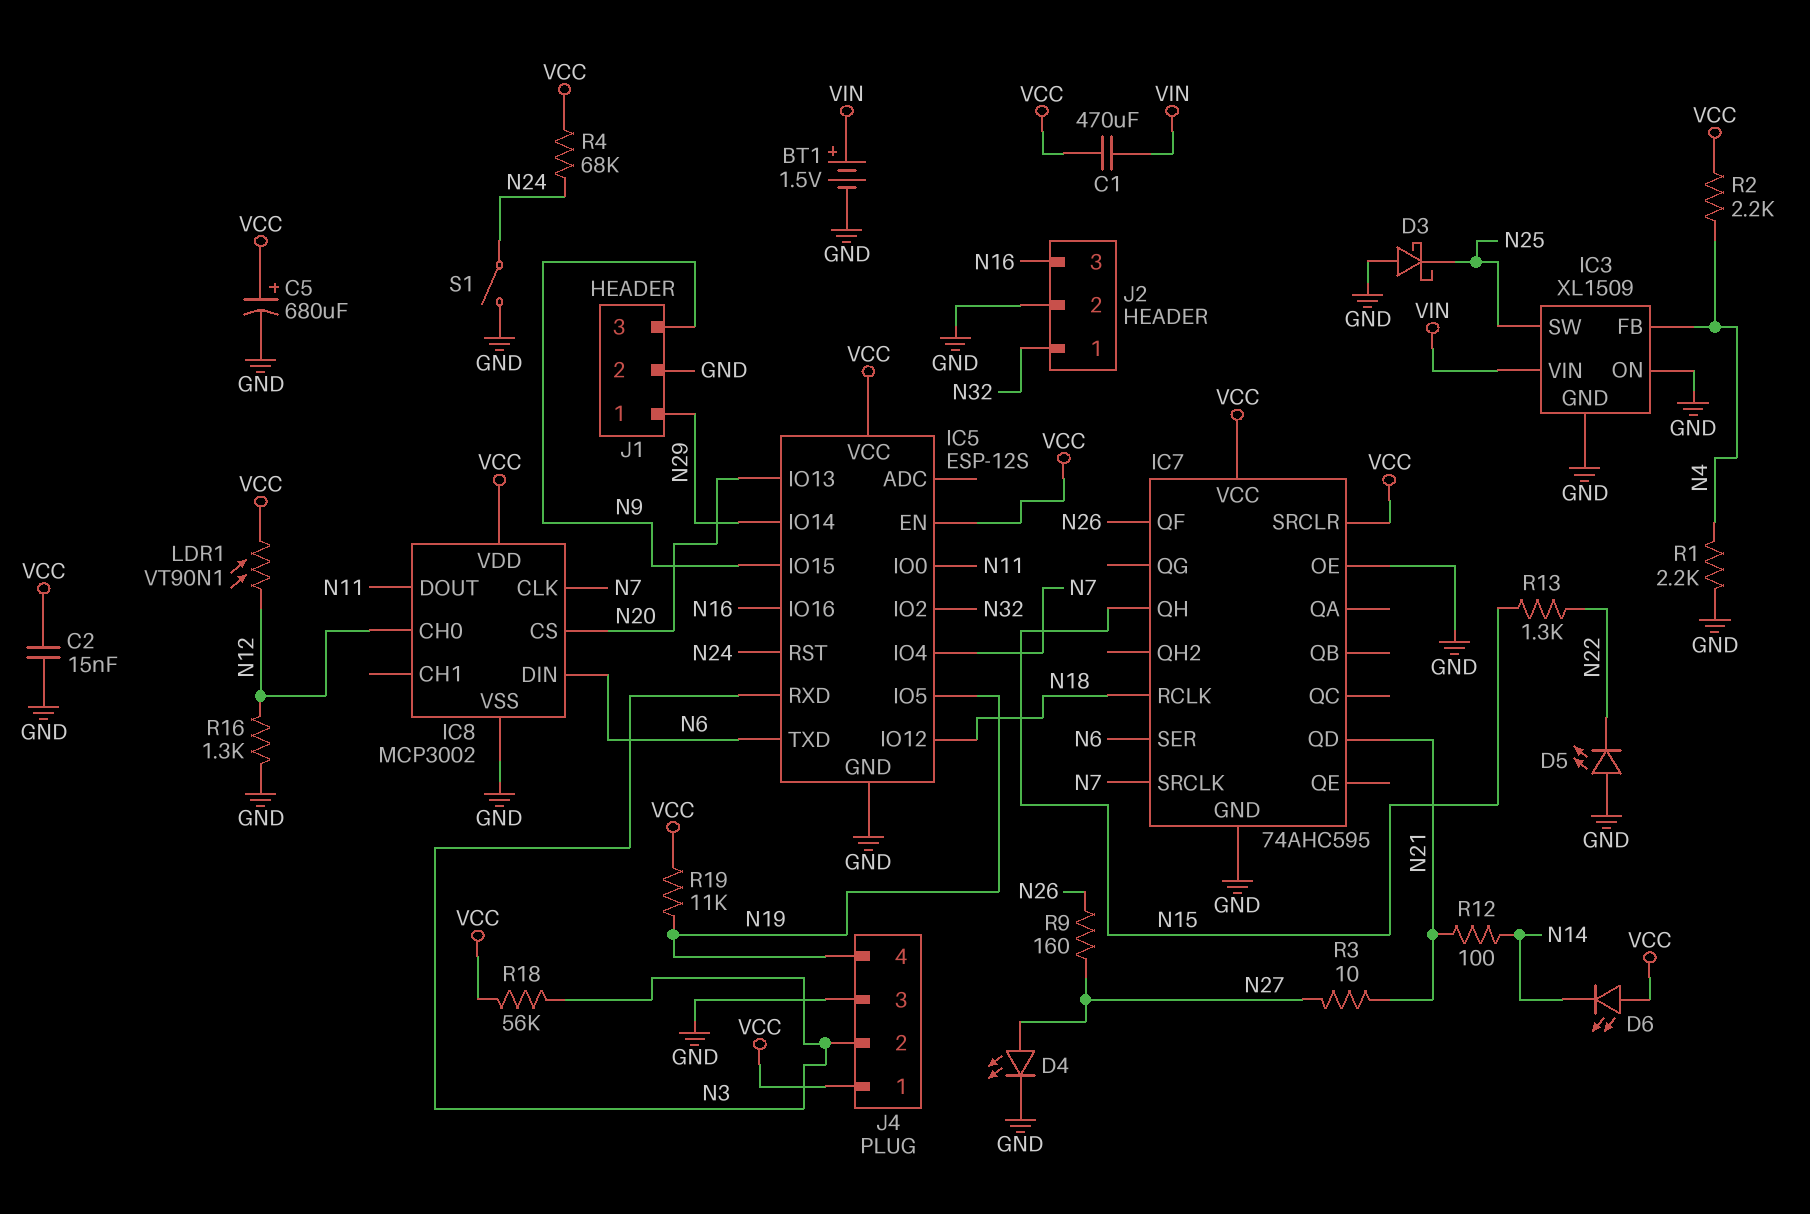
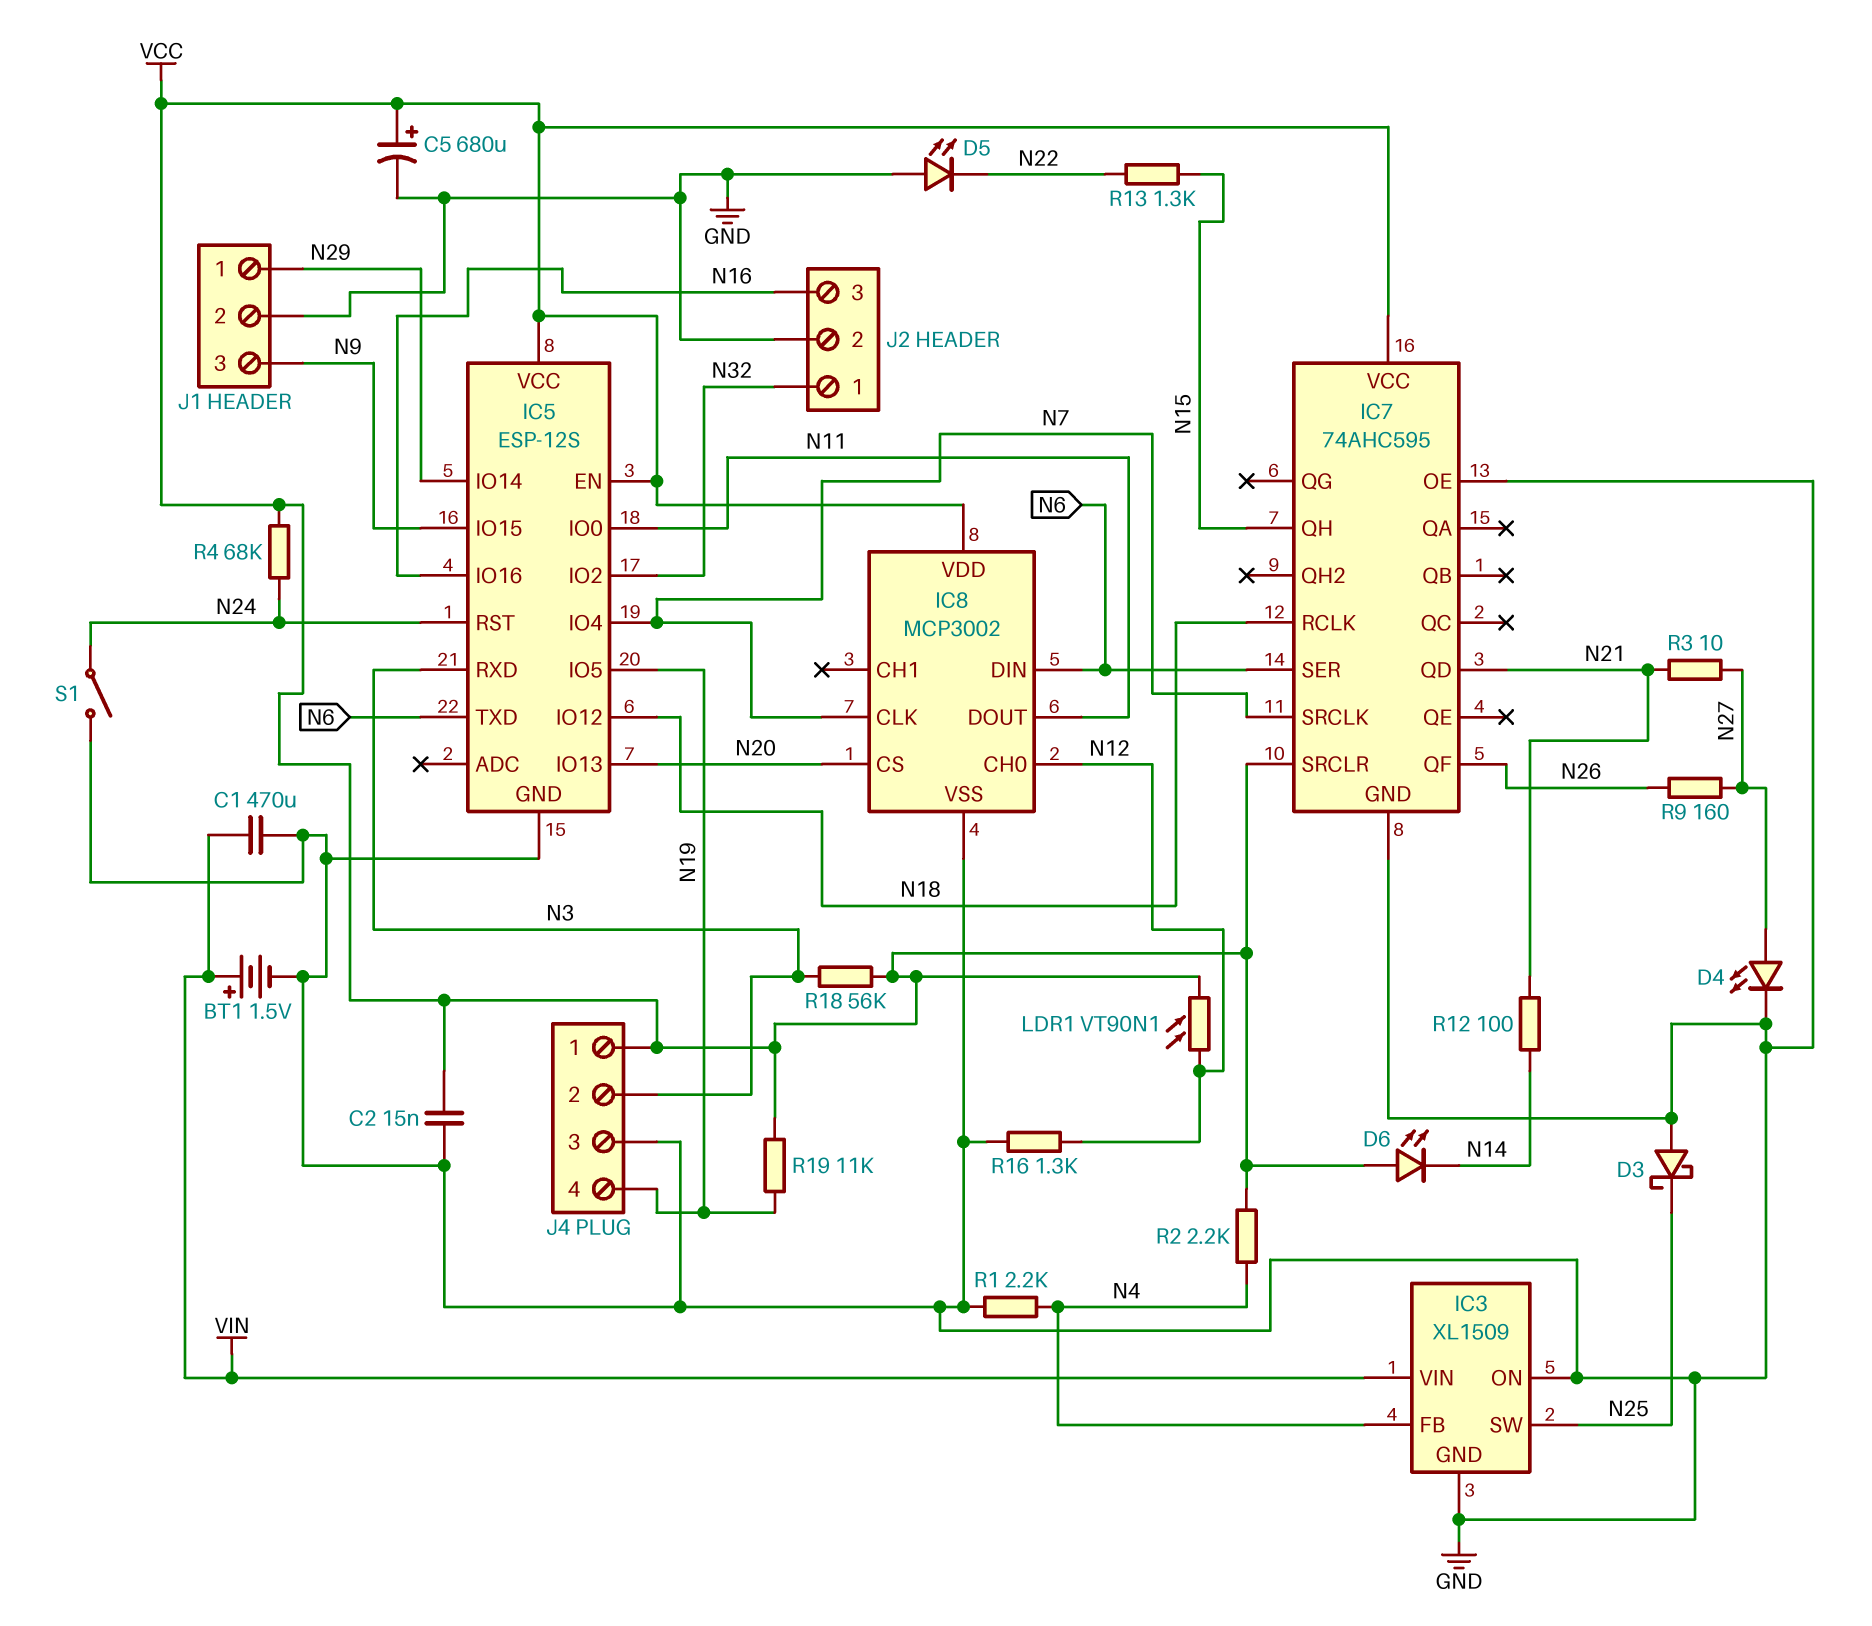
C1: 470uF (VCC, VIN) -> 470uF (GND, VIN)

